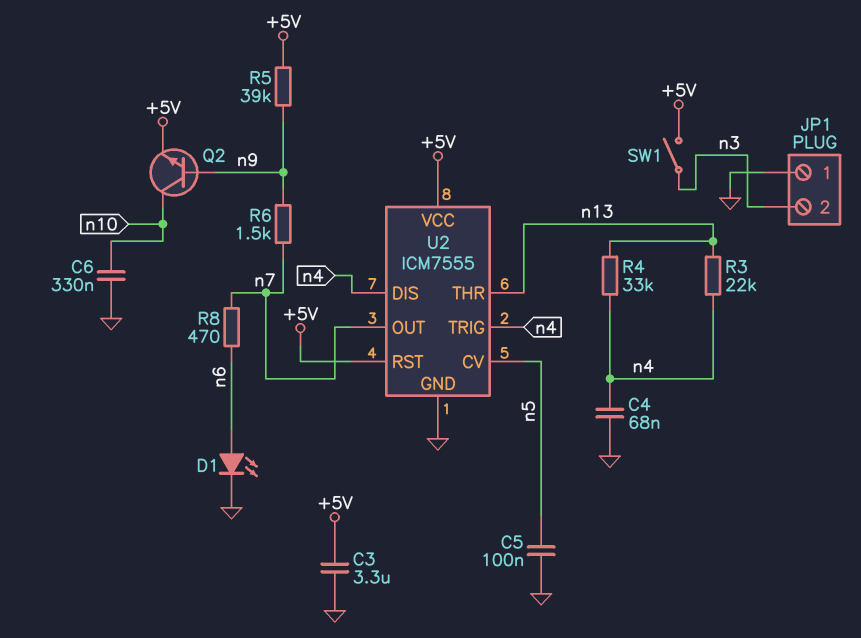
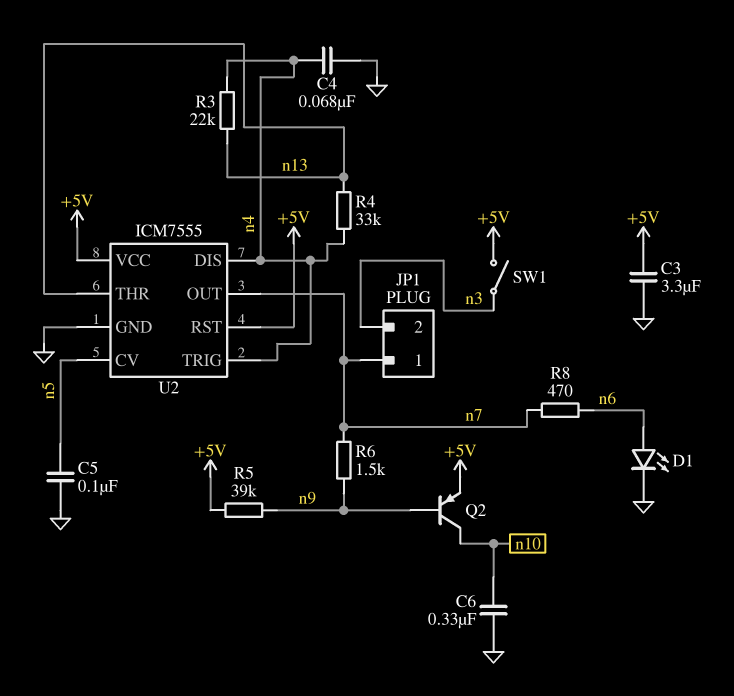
JP1 pin 1: GND -> n7
Q2: NPN (B n9, C n10, E +5V) -> PNP (B n9, C n10, E +5V)

